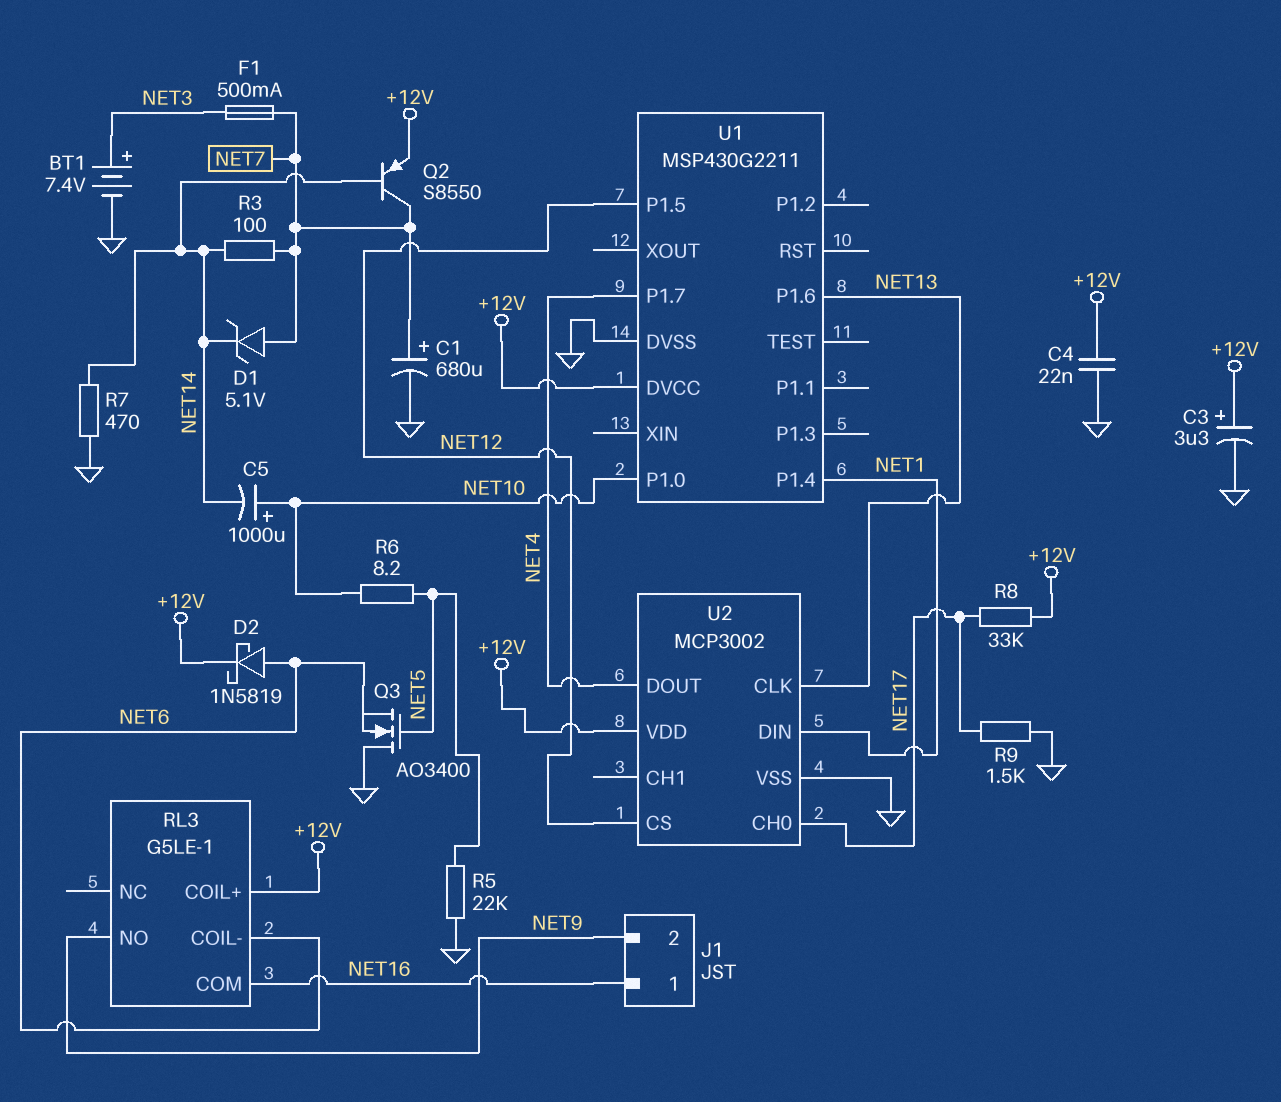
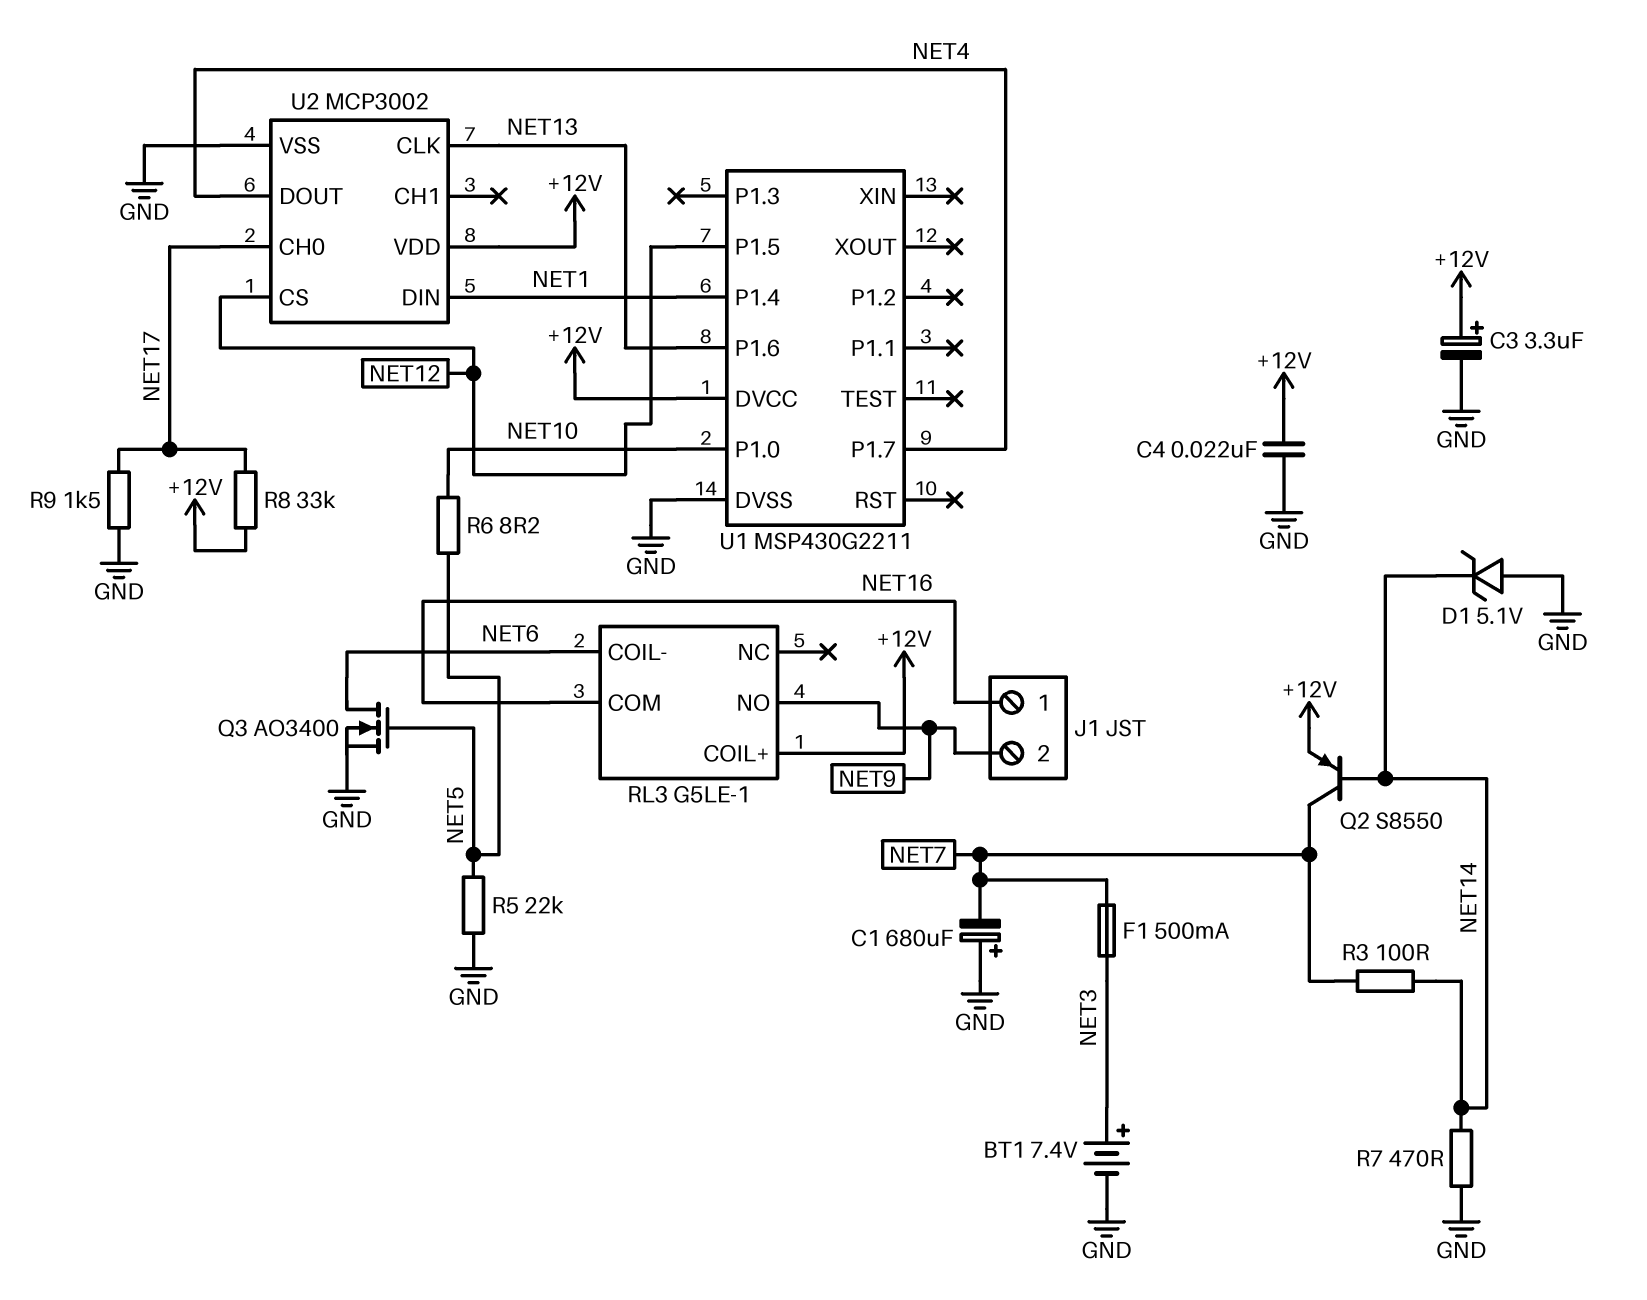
C1: 680uF (plus NET7, minus GND) -> 680uF (plus GND, minus NET7)
C5: 1000uF (plus NET10, minus NET14) -> none
D1: zener 5.1V (A NET7, K NET14) -> zener 5.1V (A GND, K NET14)
D2: schottky 1N5819 (A NET6, K +12V) -> none
Q3: NMOS AO3400 (G NET5, D GND, S NET6) -> NMOS AO3400 (G NET5, D NET6, S GND)

